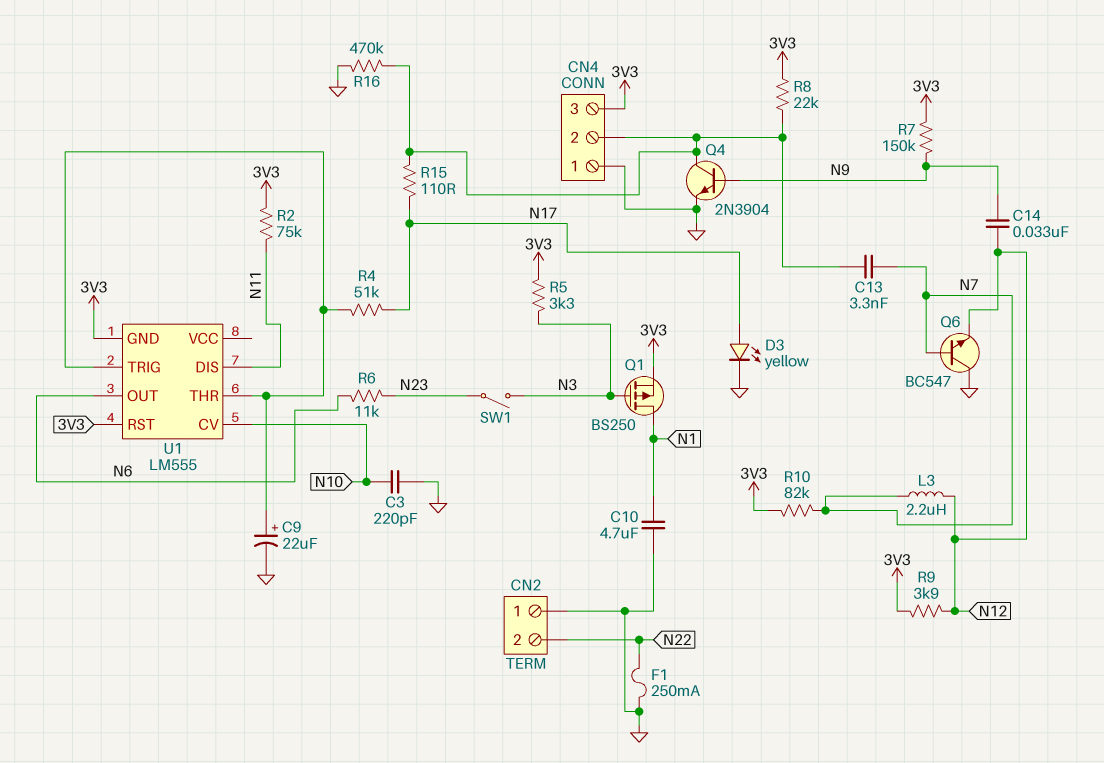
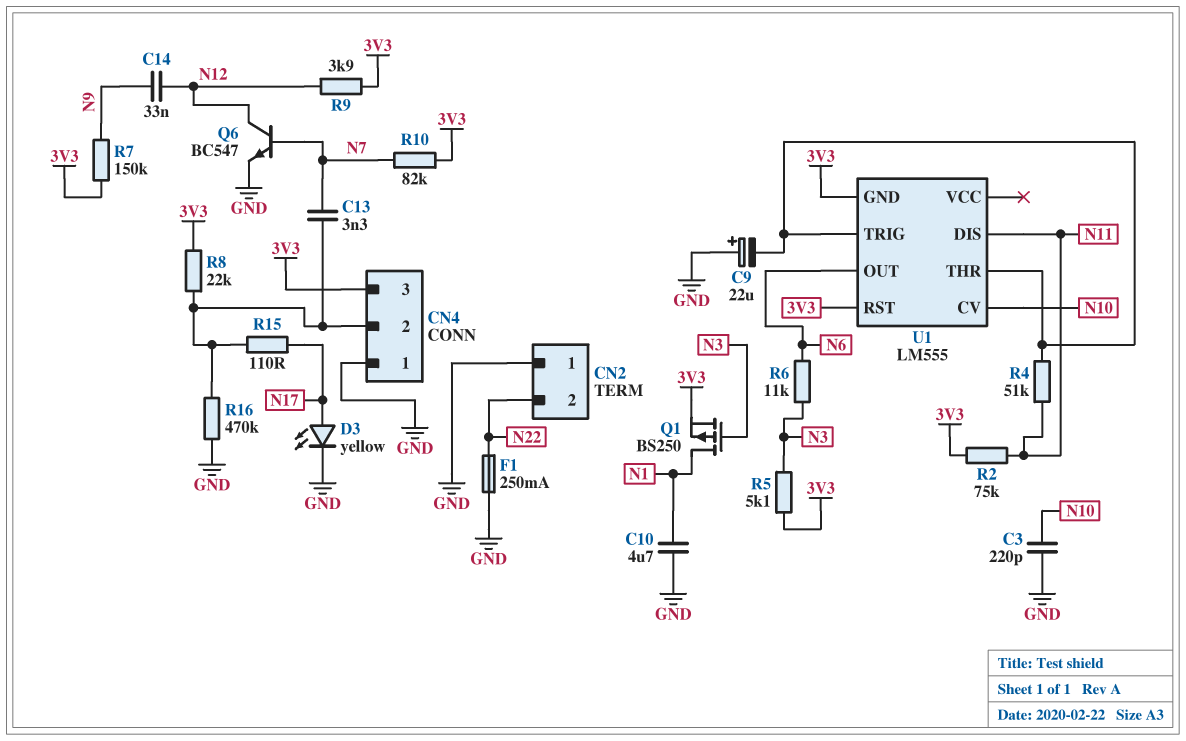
C9: 22uF (plus U1/THR, minus GND) -> 22uF (plus GND, minus U1/THR)
L3: 2.2uH (N7, N12) -> none
Q4: NPN 2N3904 (B N9, C CN4/2, E GND) -> none
Q6: NPN BC547 (B N7, C GND, E N12) -> NPN BC547 (B N7, C N12, E GND)
R4: 51k (N17, U1/THR) -> 51k (N11, U1/THR)
R5: 3.3k (3V3, N3) -> 5.1k (3V3, N3)
R6: 11k (N6, N23) -> 11k (N3, N6)
SW1: switch (N3, N23) -> none

